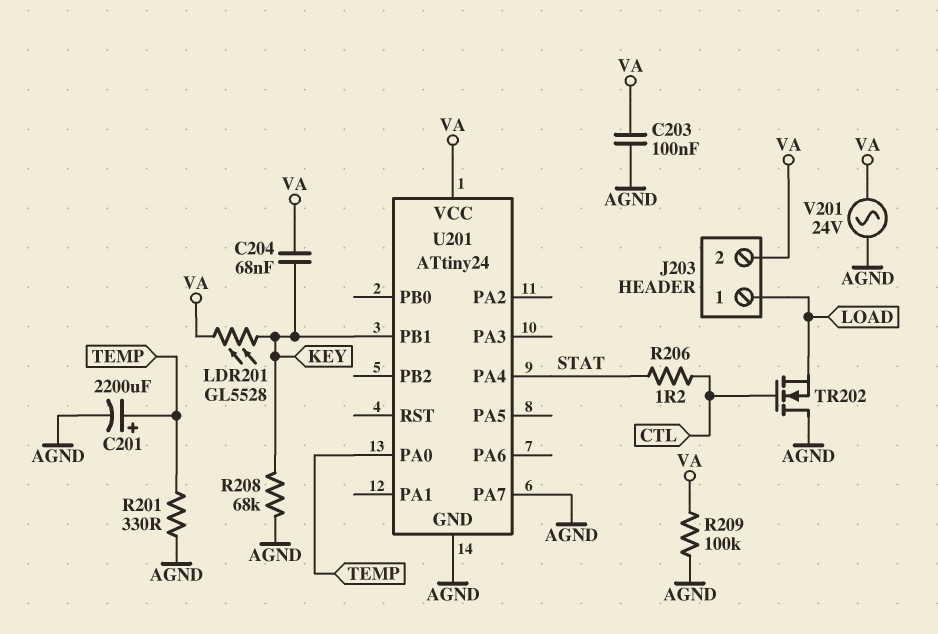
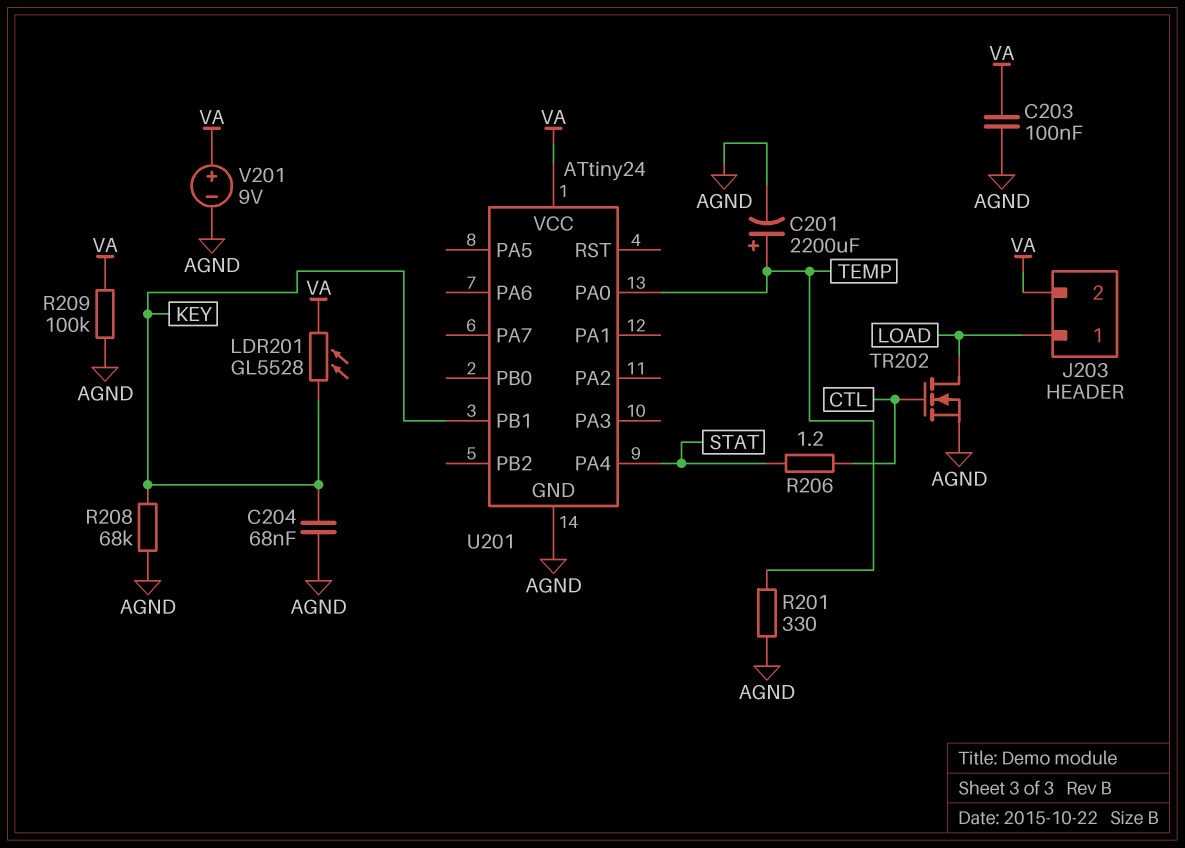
C204: 68nF (KEY, VA) -> 68nF (AGND, KEY)
TR202: NMOS (G CTL, D AGND, S LOAD) -> NMOS (G CTL, D LOAD, S AGND)
U201 pin PA7: AGND -> none
V201: AC 24V (AGND, VA) -> 9V (plus VA, minus AGND)

